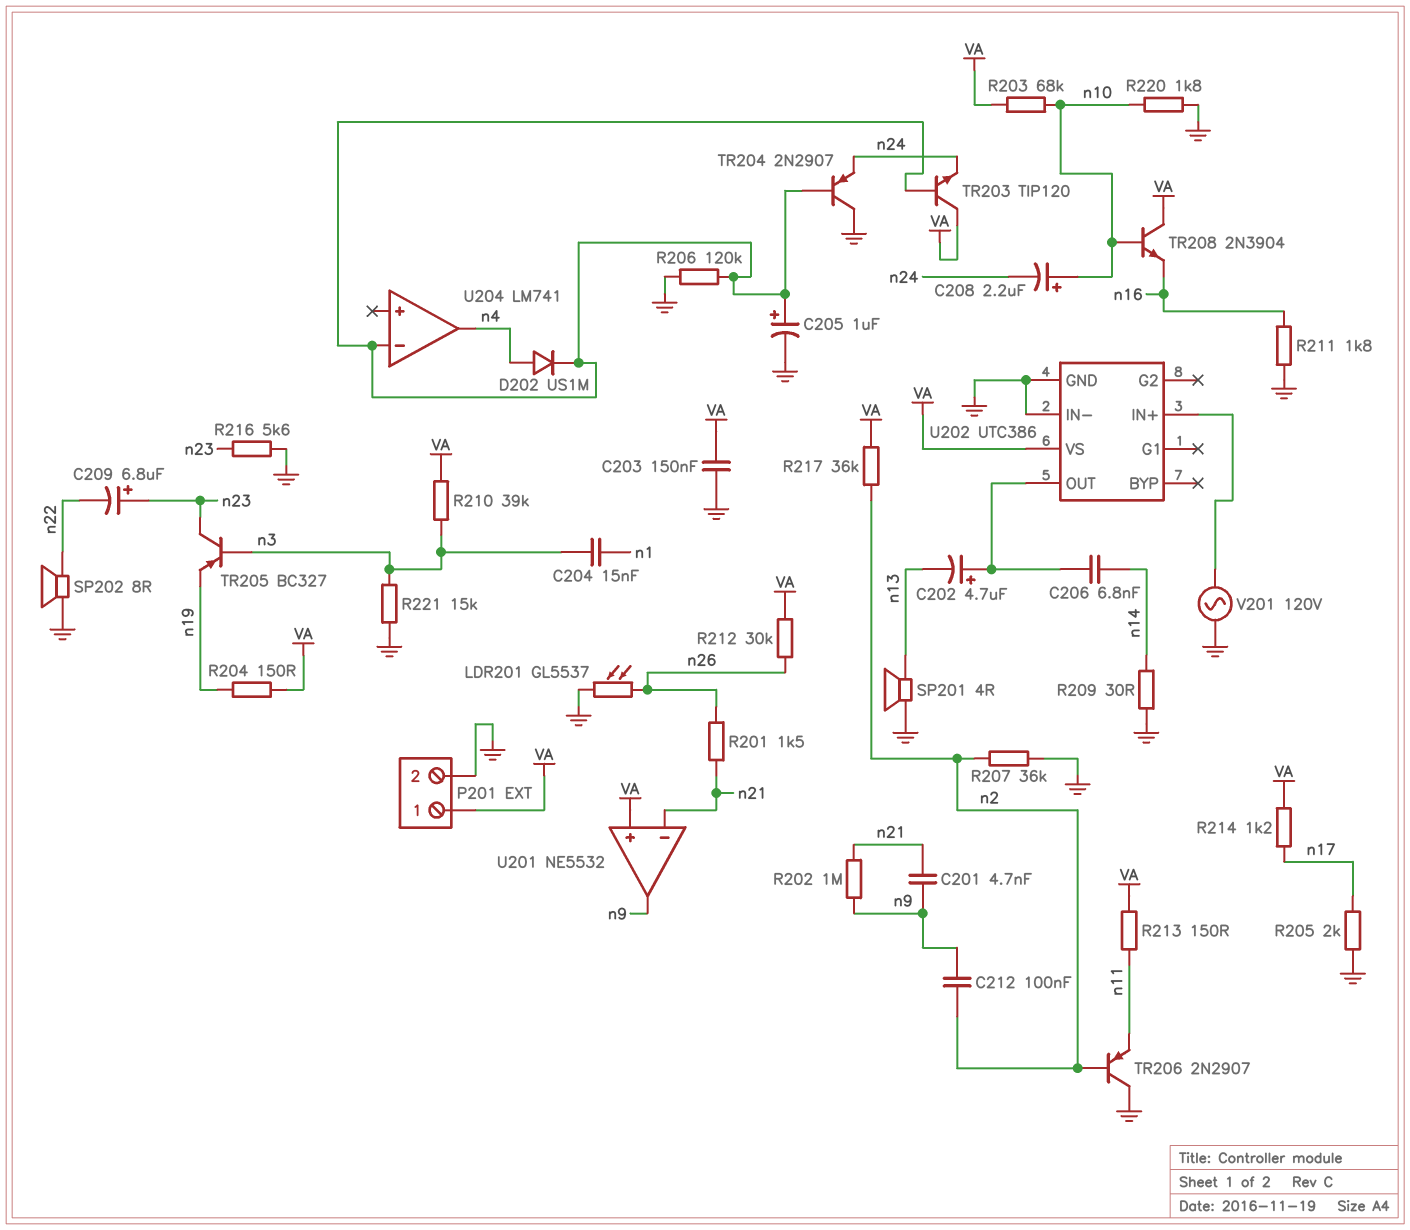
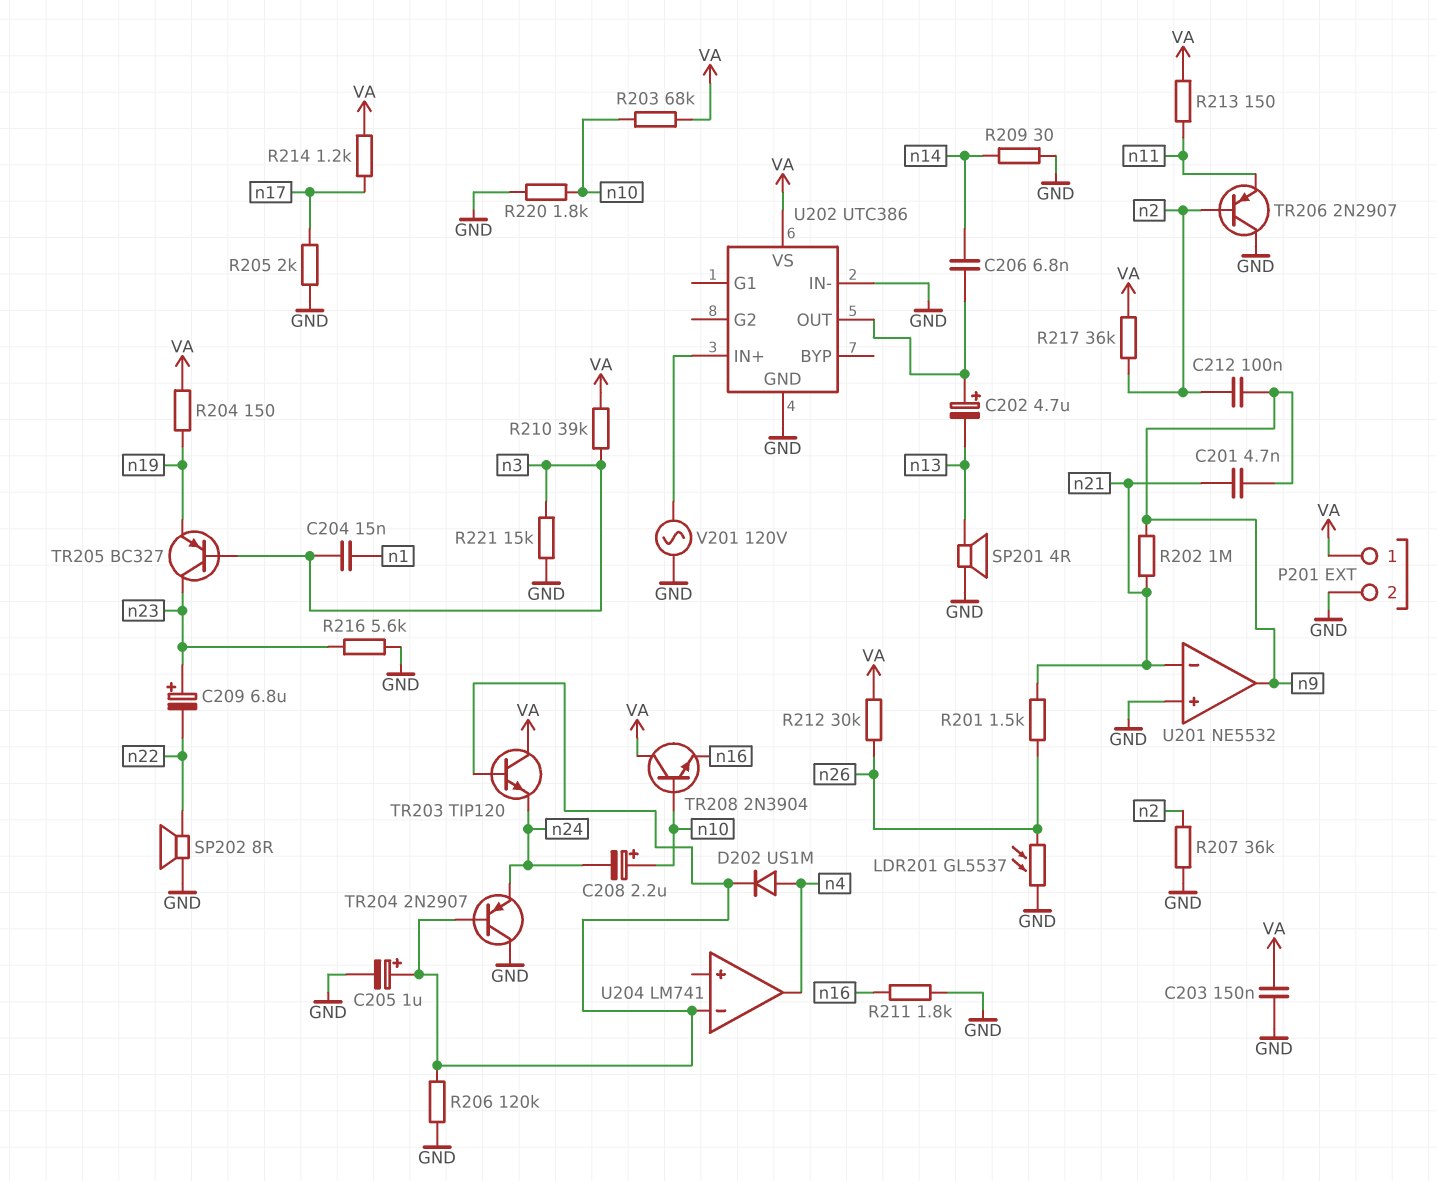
U201 pin in+: VA -> GND

